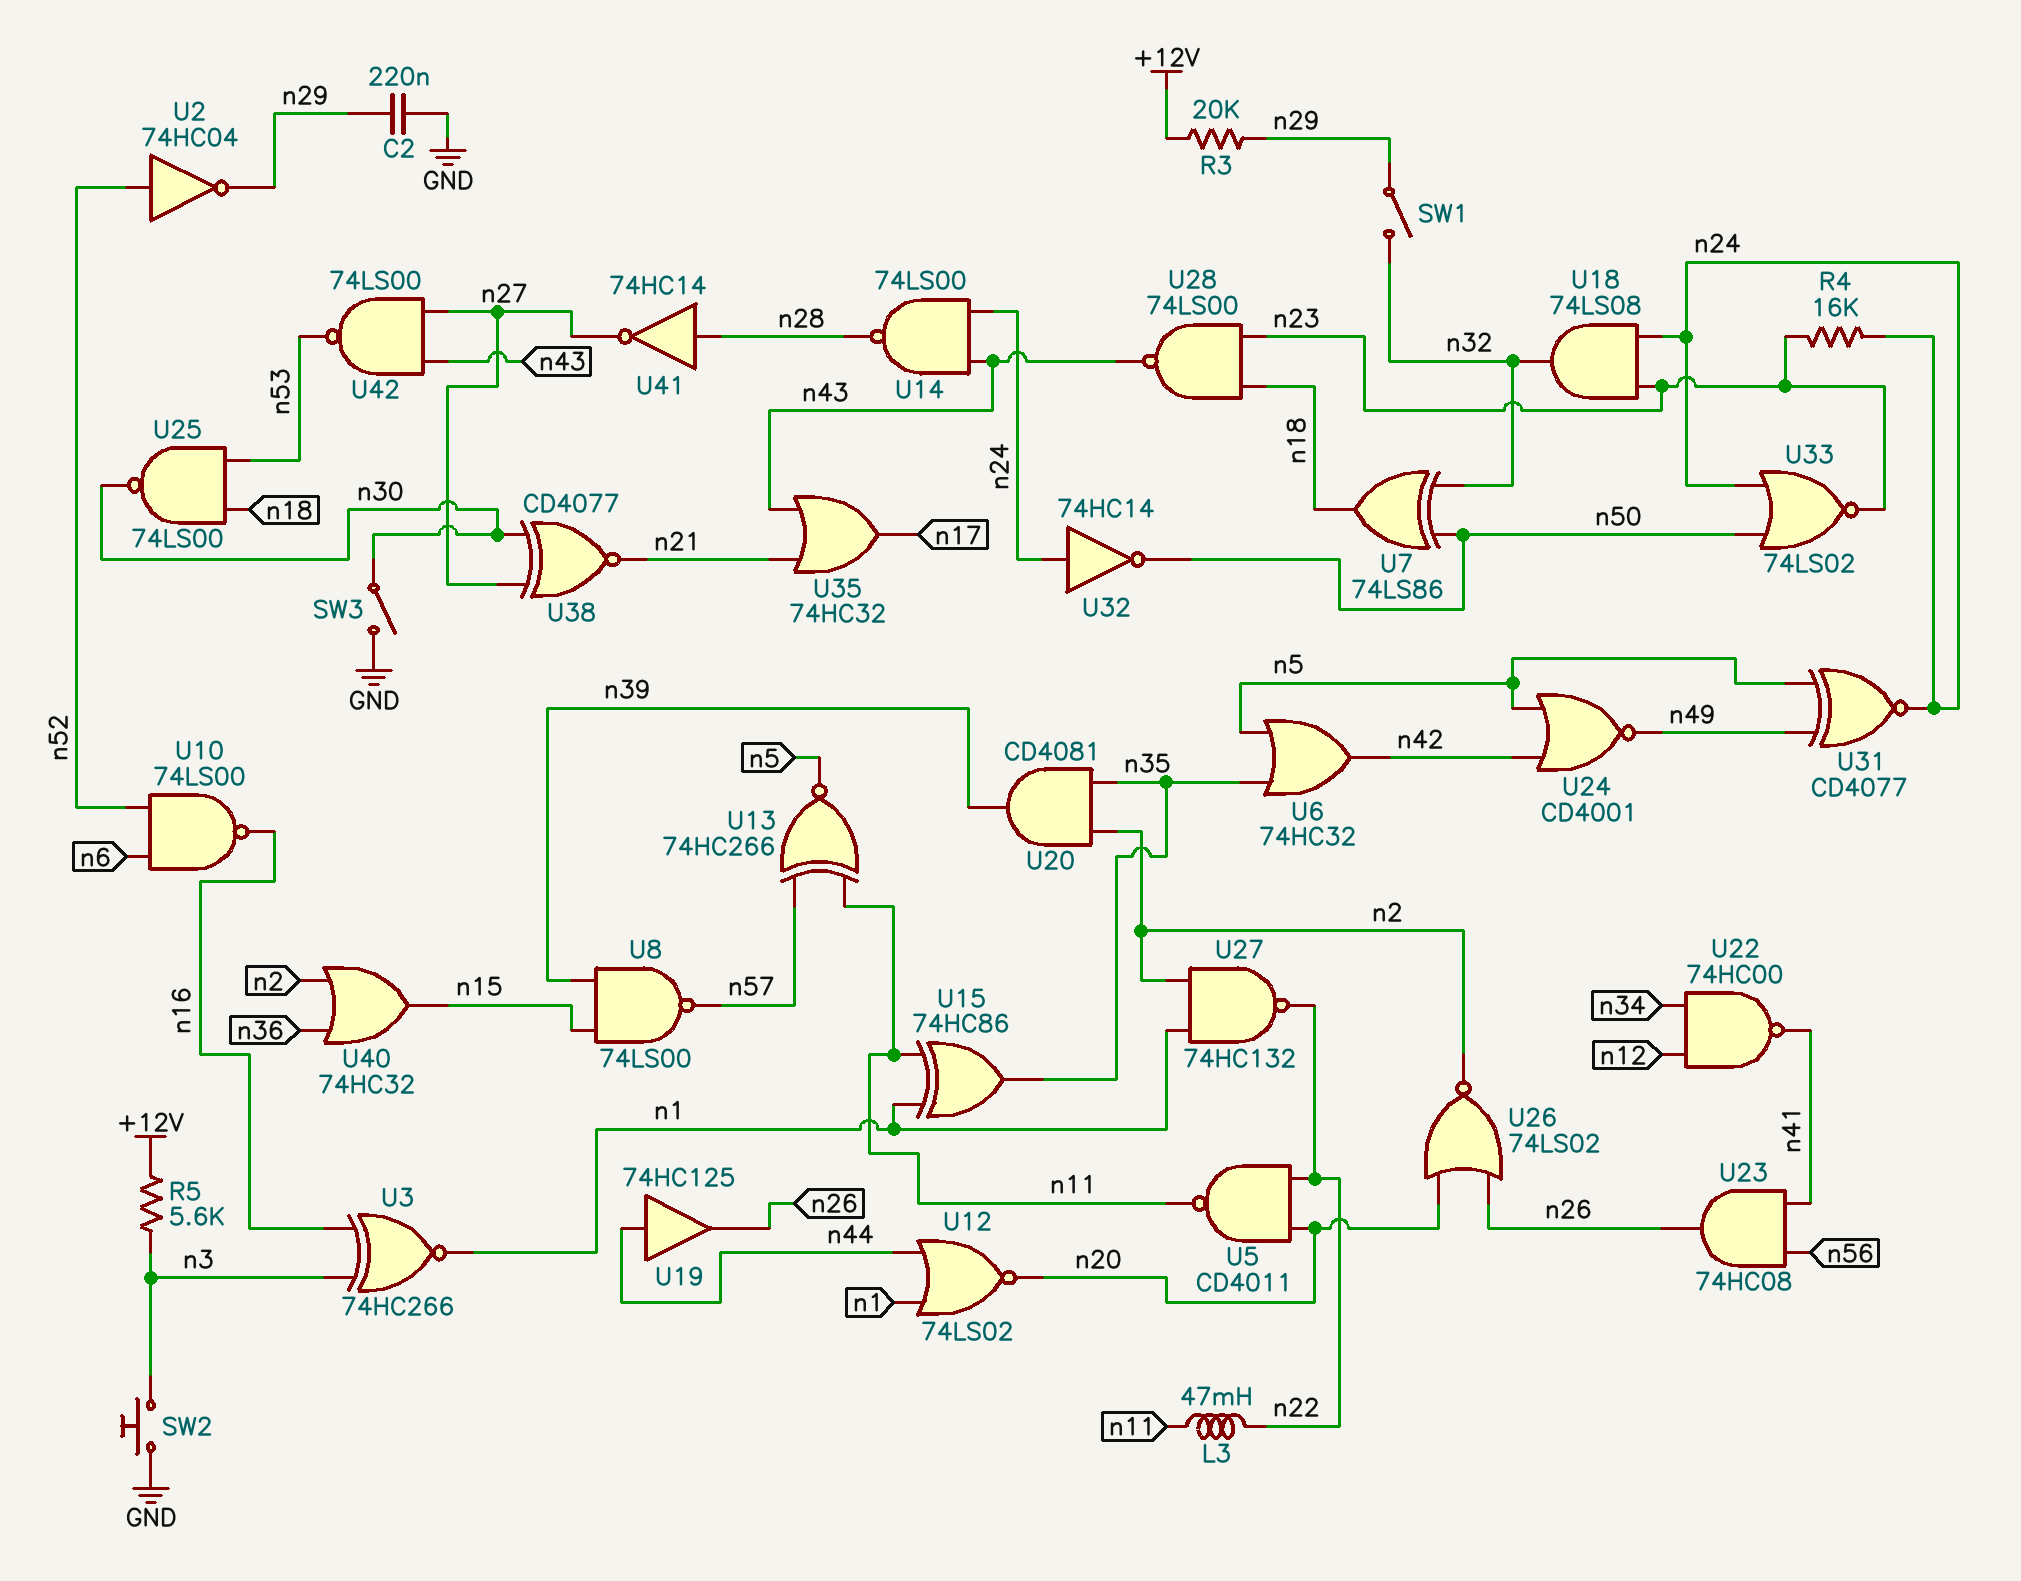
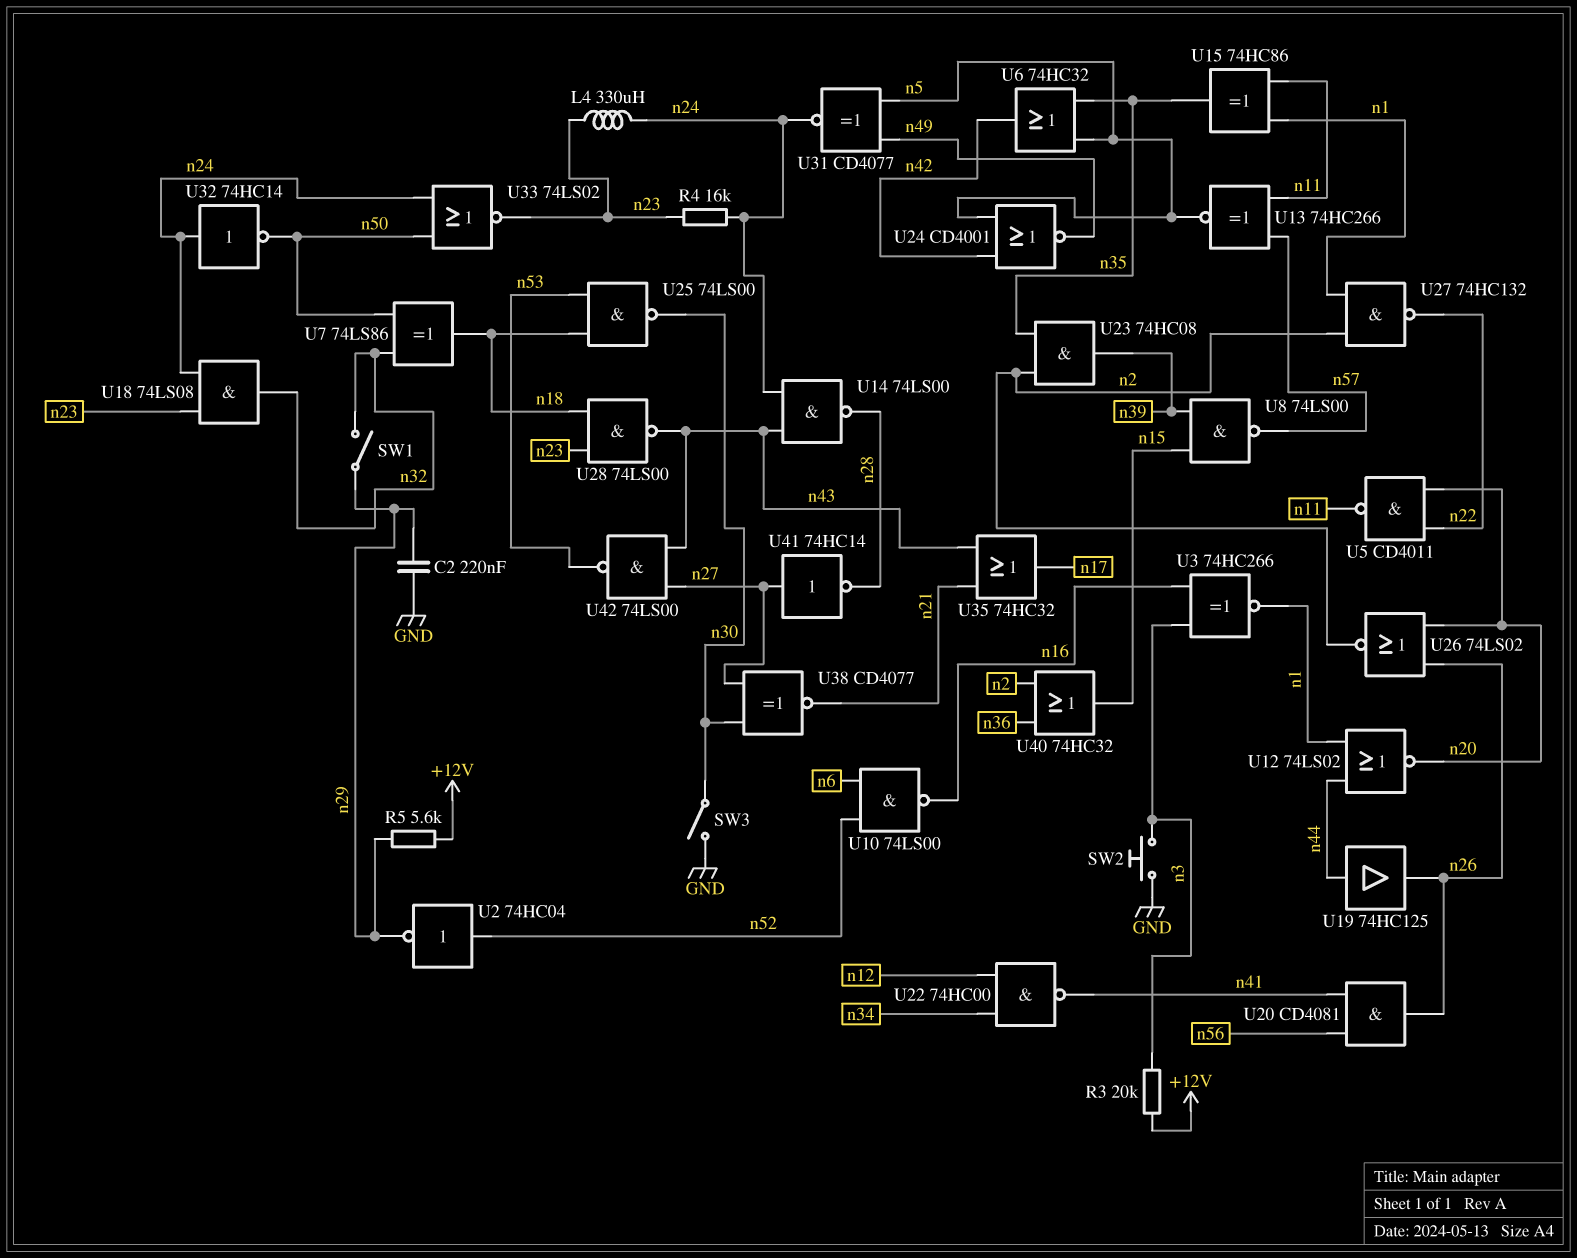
L3: 47mH (n11, n22) -> none
L4: none -> 330uH (n23, n24)
R3: 20k (+12V, n29) -> 20k (+12V, n3)
R5: 5.6k (+12V, n3) -> 5.6k (+12V, n29)
U20: AND CD4081 (in n2, in n35, out n39) -> AND CD4081 (in n41, in n56, out n26)
U23: AND 74HC08 (in n41, in n56, out n26) -> AND 74HC08 (in n2, in n35, out n39)
U41: NOT 74HC14 (in n28, out n27) -> NOT 74HC14 (in n27, out n28)

